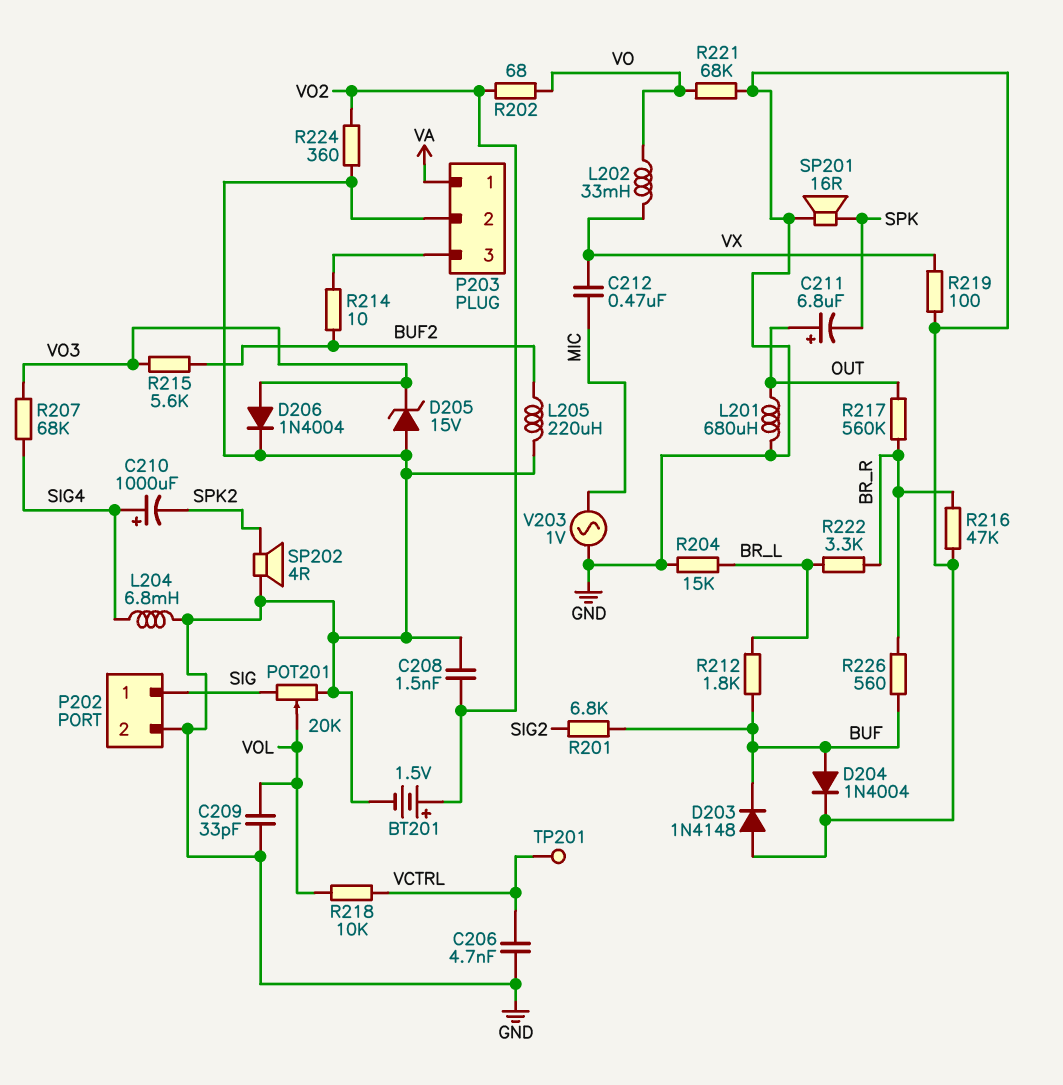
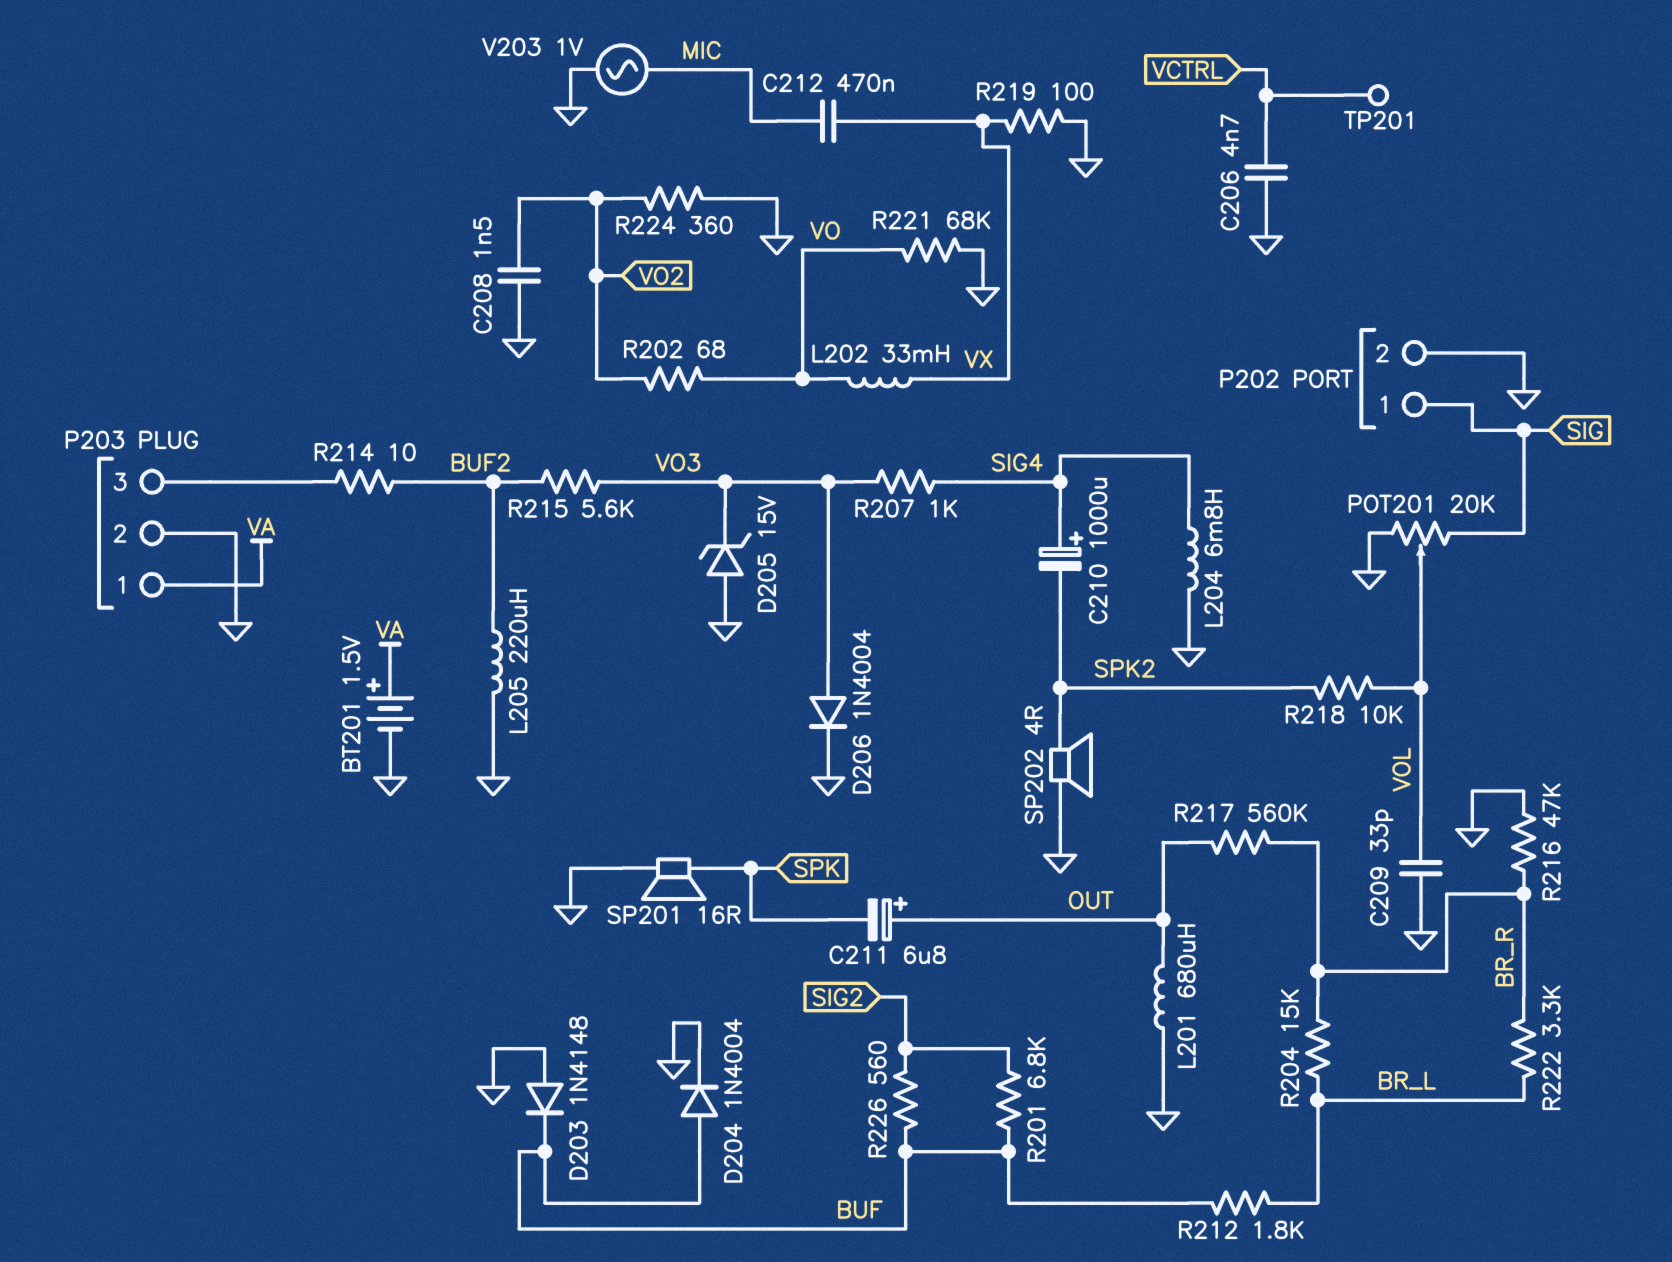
BT201: 1.5V (plus VO2, minus GND) -> 1.5V (plus VA, minus GND)
R204: 15k (BR_L, GND) -> 15k (BR_L, BR_R)
R207: 68k (SIG4, VO3) -> 1k (SIG4, VO3)
R218: 10k (VCTRL, VOL) -> 10k (SPK2, VOL)
R226: 560 (BR_R, BUF) -> 560 (BUF, SIG2)

